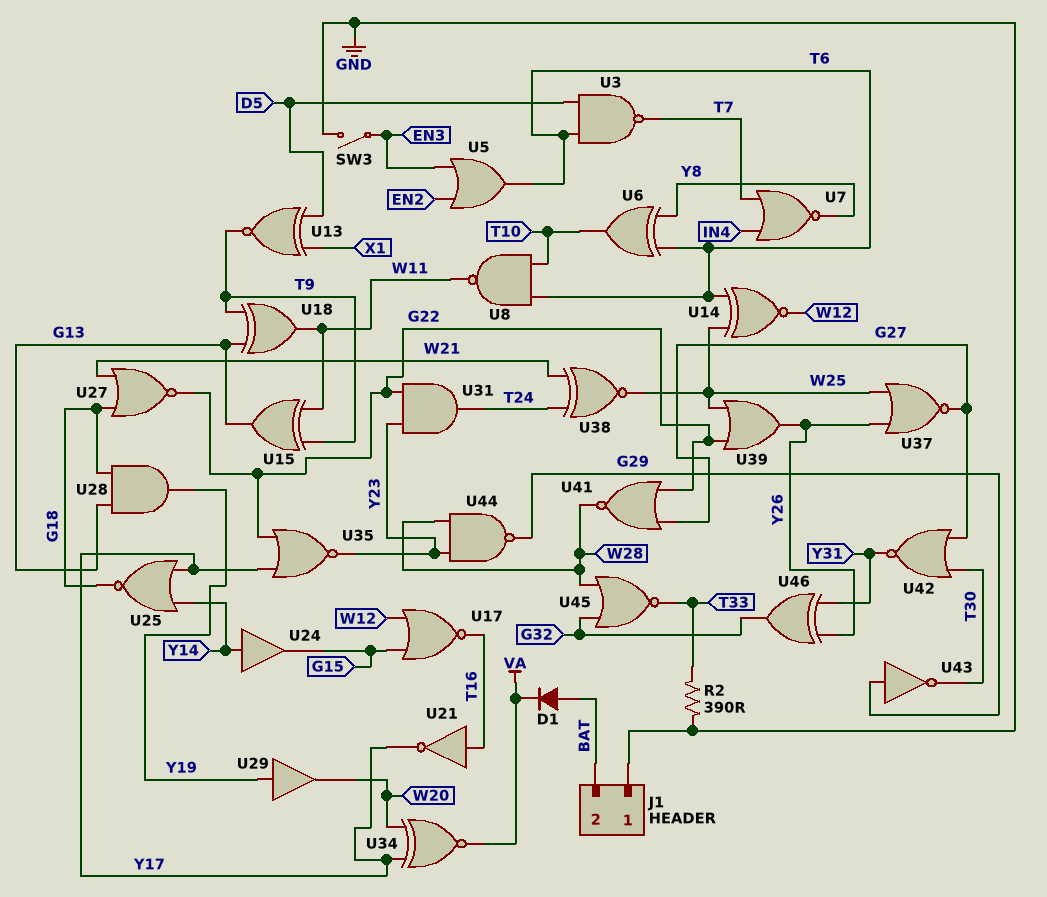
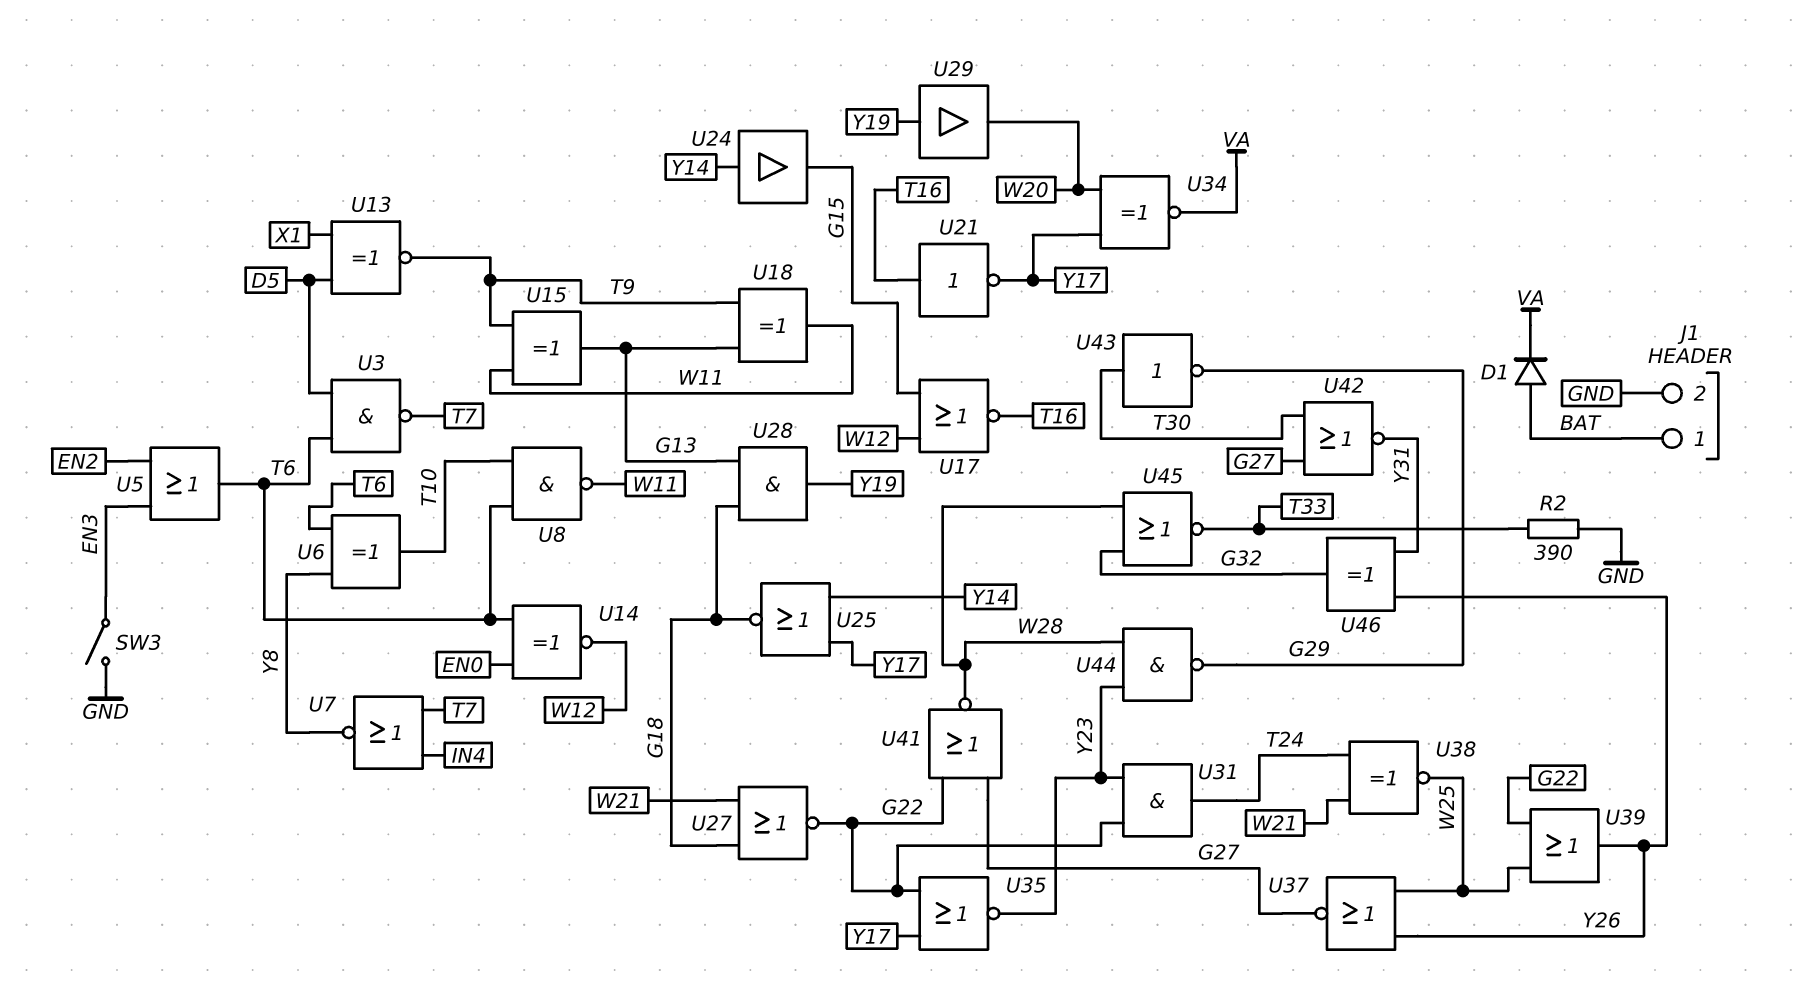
J1 pin 1: GND -> BAT
J1 pin 2: BAT -> GND
U14: XNOR (in T6, in W25, out W12) -> XNOR (in EN0, in T6, out W12)
U43: NOT (in G29, out T30) -> NOT (in T30, out G29)

